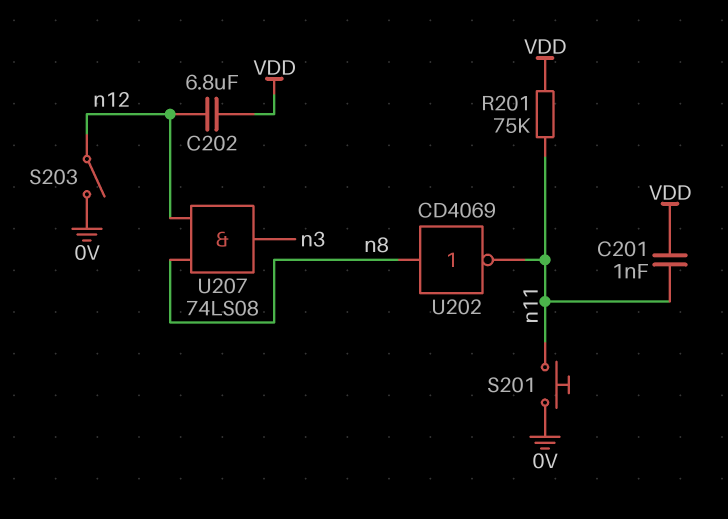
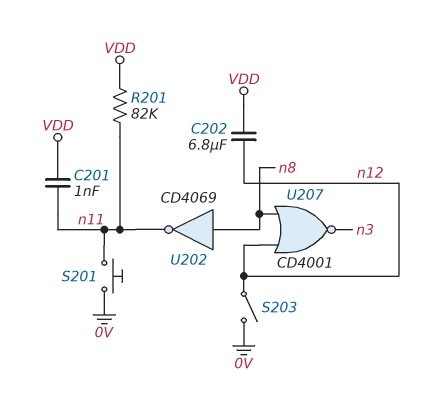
R201: 75k (VDD, n11) -> 82k (VDD, n11)
U207: AND 74LS08 (in n8, in n12, out n3) -> NOR CD4001 (in n8, in n12, out n3)

